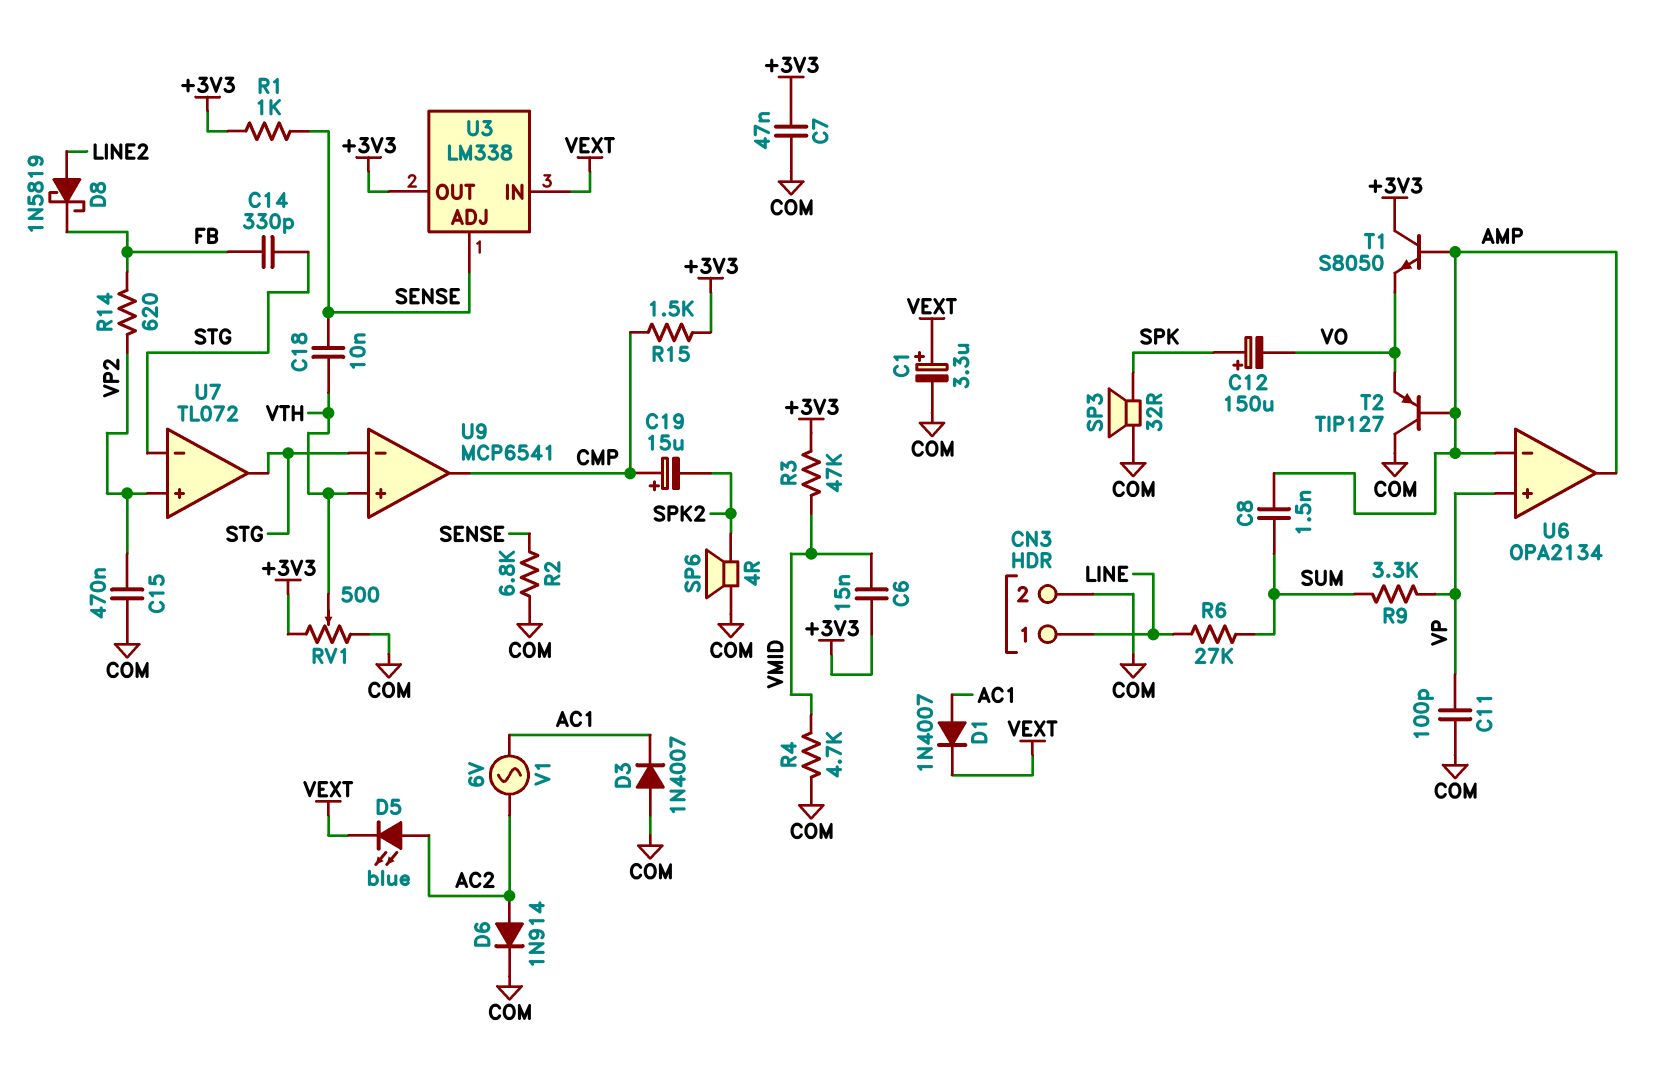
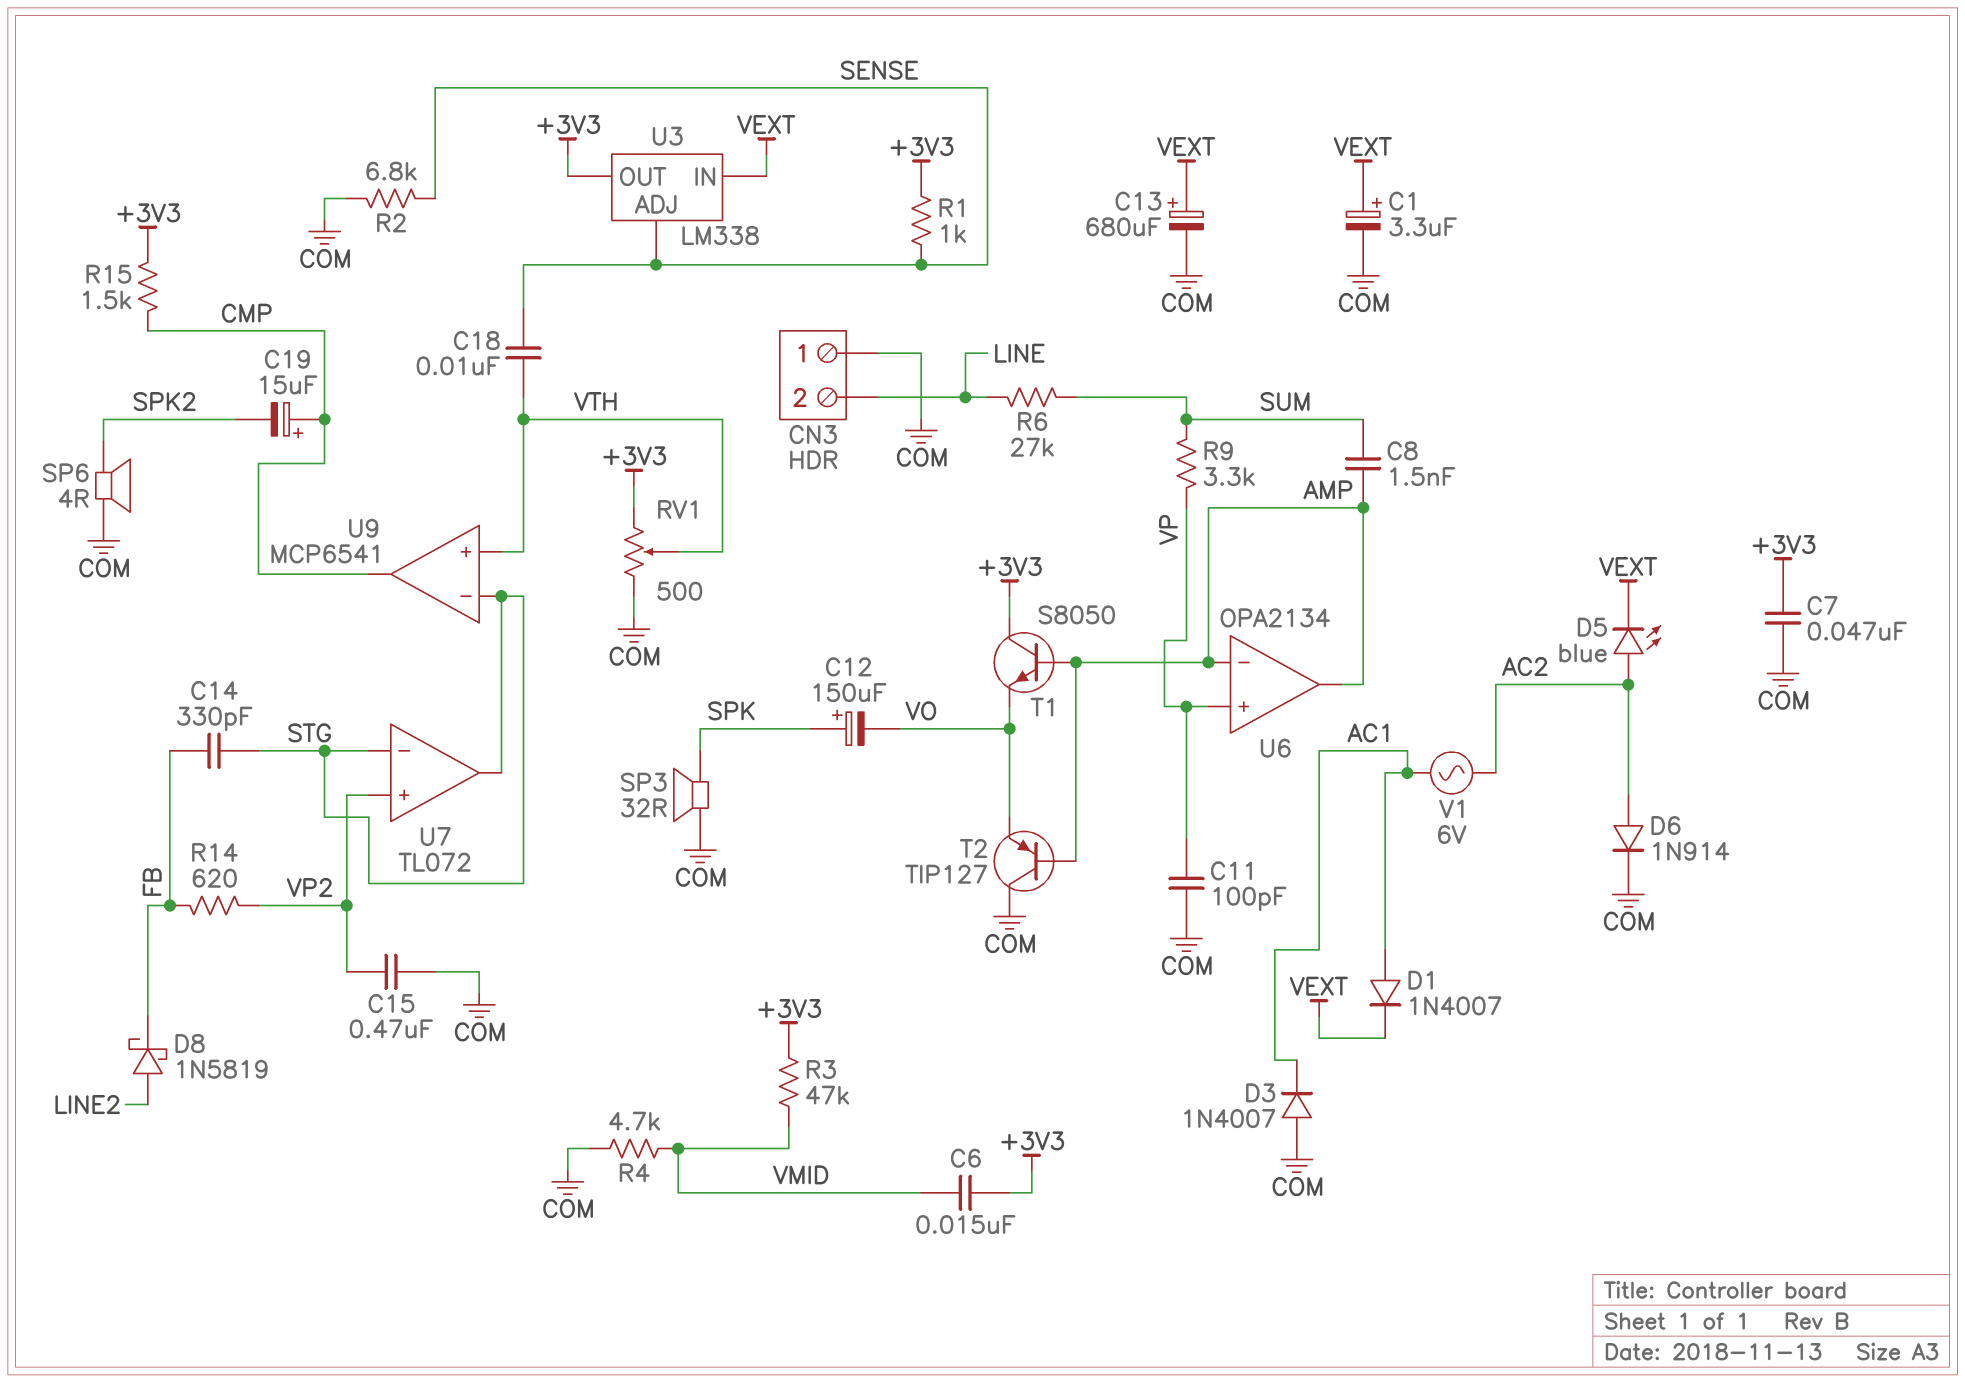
C13: none -> 680uF (plus VEXT, minus COM)
CN3 pin 1: LINE -> COM
CN3 pin 2: COM -> LINE

